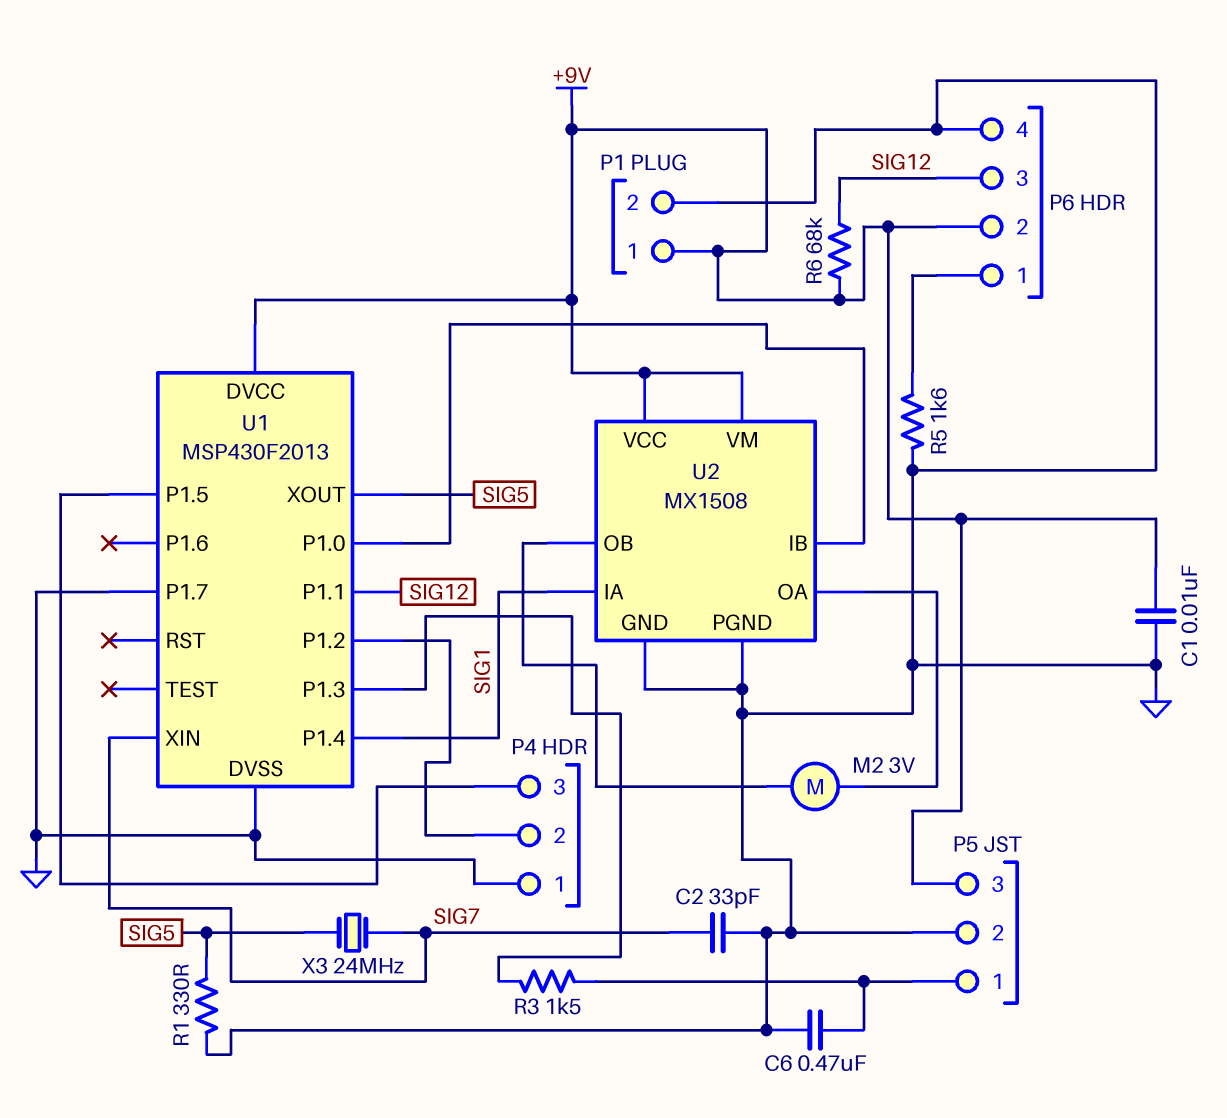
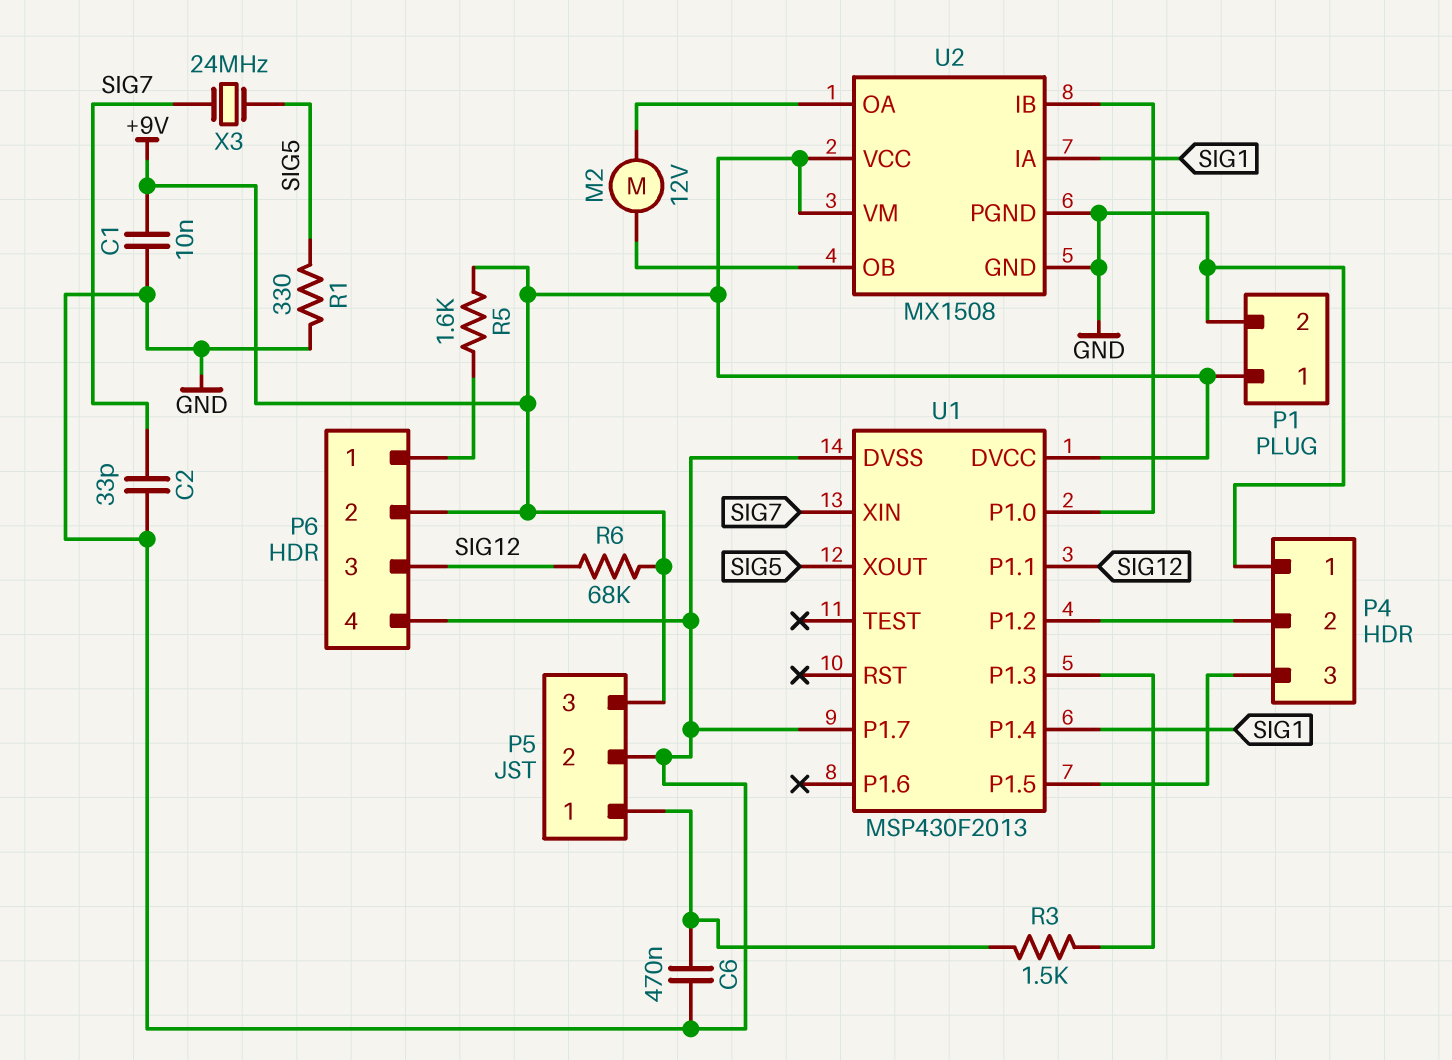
M2: motor 3V (U2/OA, U2/OB) -> motor 12V (U2/OA, U2/OB)
R5: 1.6k (GND, P6/1) -> 1.6k (+9V, P6/1)

